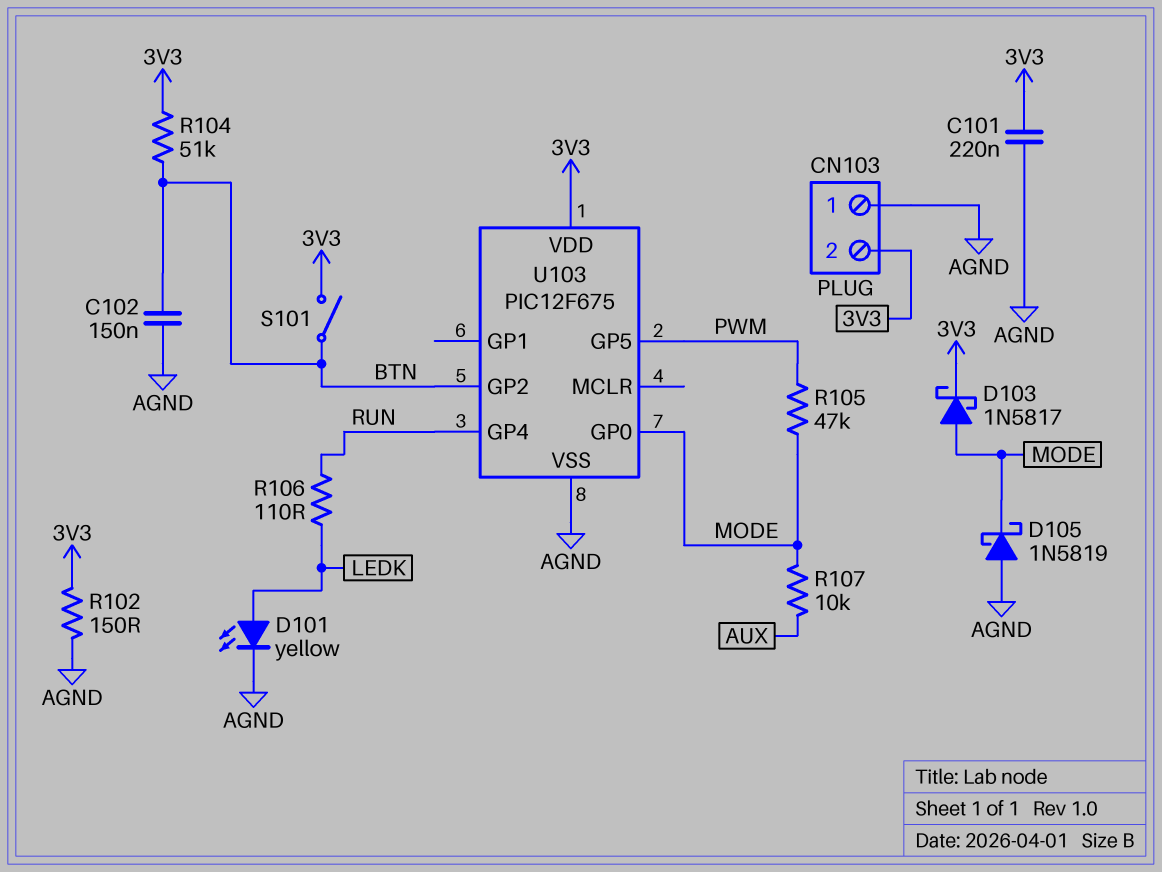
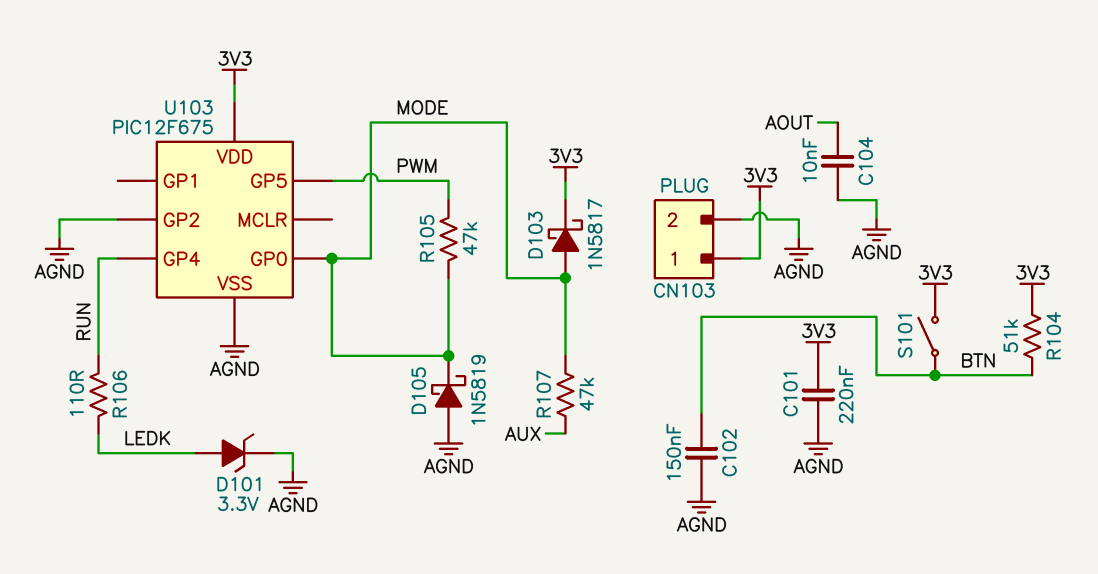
C104: none -> 10nF (AGND, AOUT)
CN103 pin 1: AGND -> 3V3
CN103 pin 2: 3V3 -> AGND
D101: LED yellow (A LEDK, K AGND) -> zener 3.3V (A LEDK, K AGND)
R102: 150 (3V3, AGND) -> none
R107: 10k (AUX, MODE) -> 47k (AUX, MODE)
U103 pin GP2: BTN -> AGND

